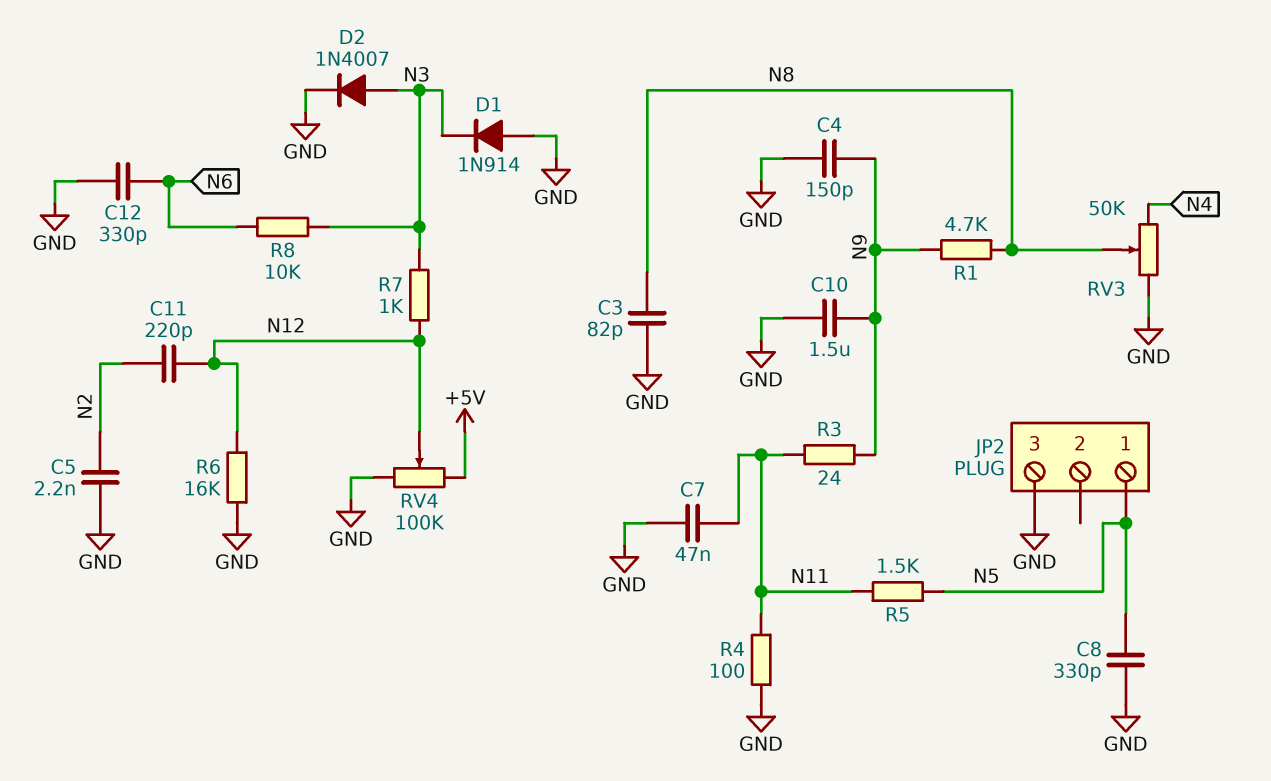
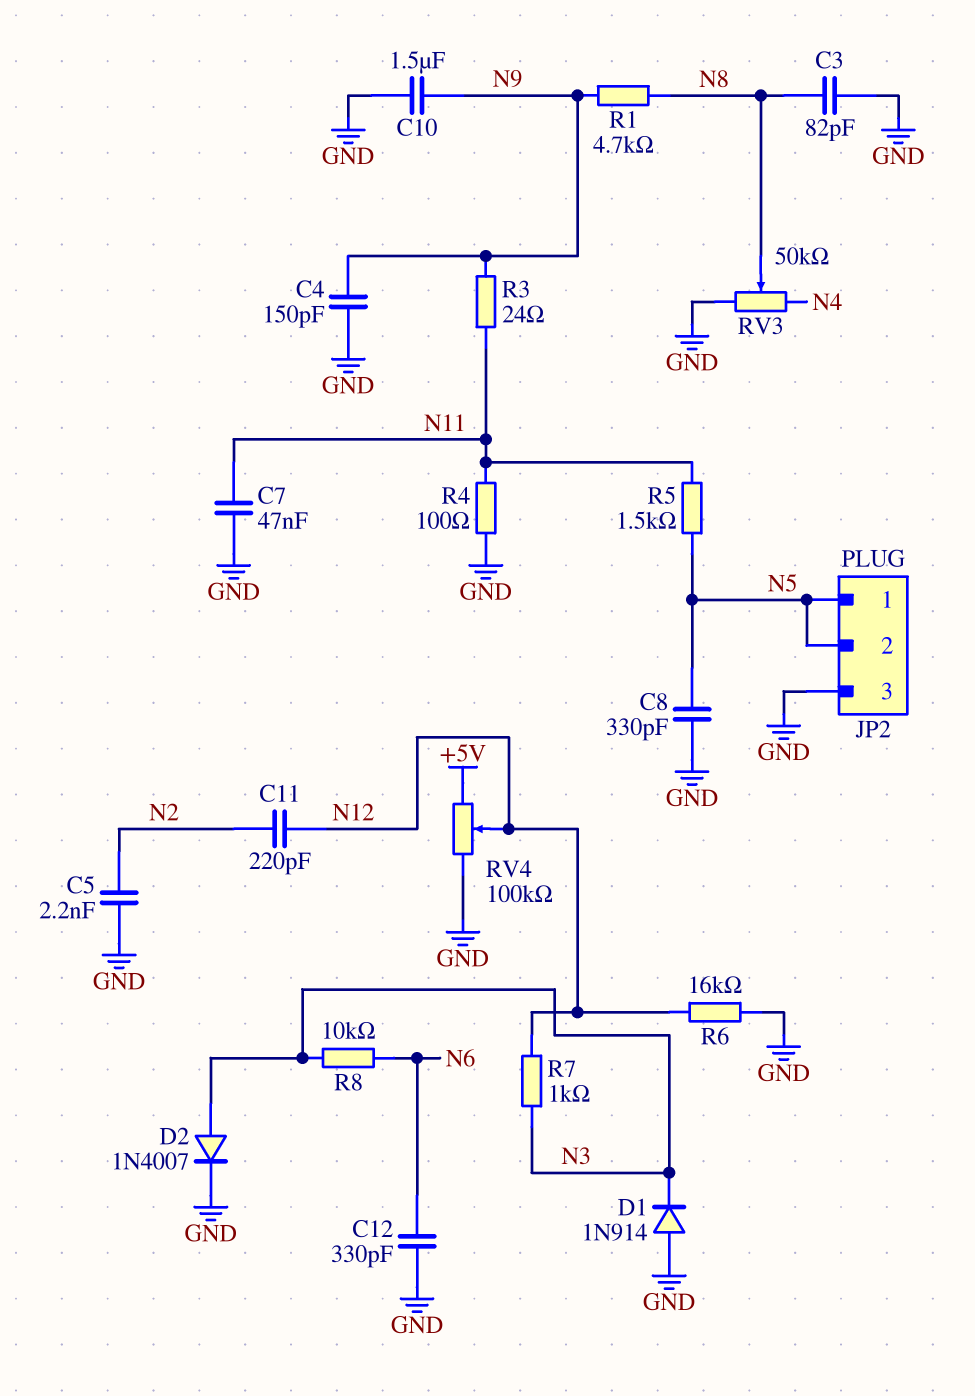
JP2 pin 2: none -> N5

